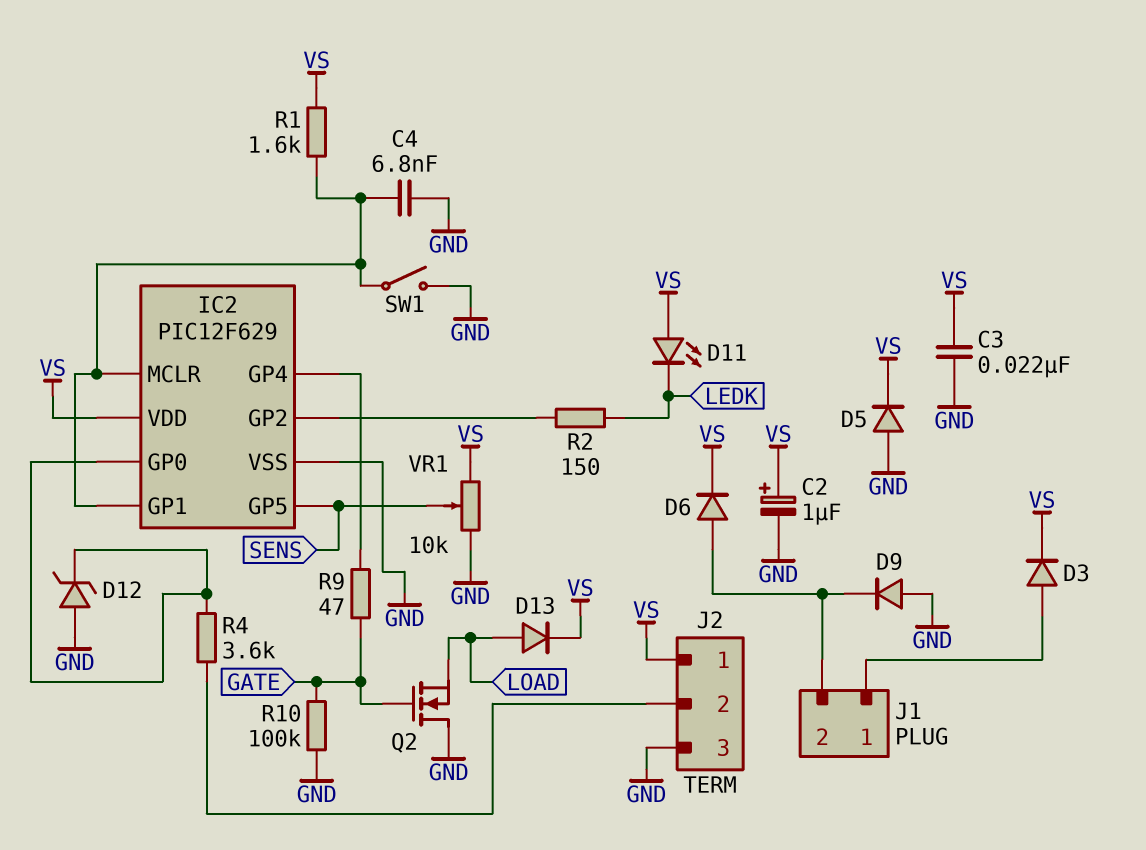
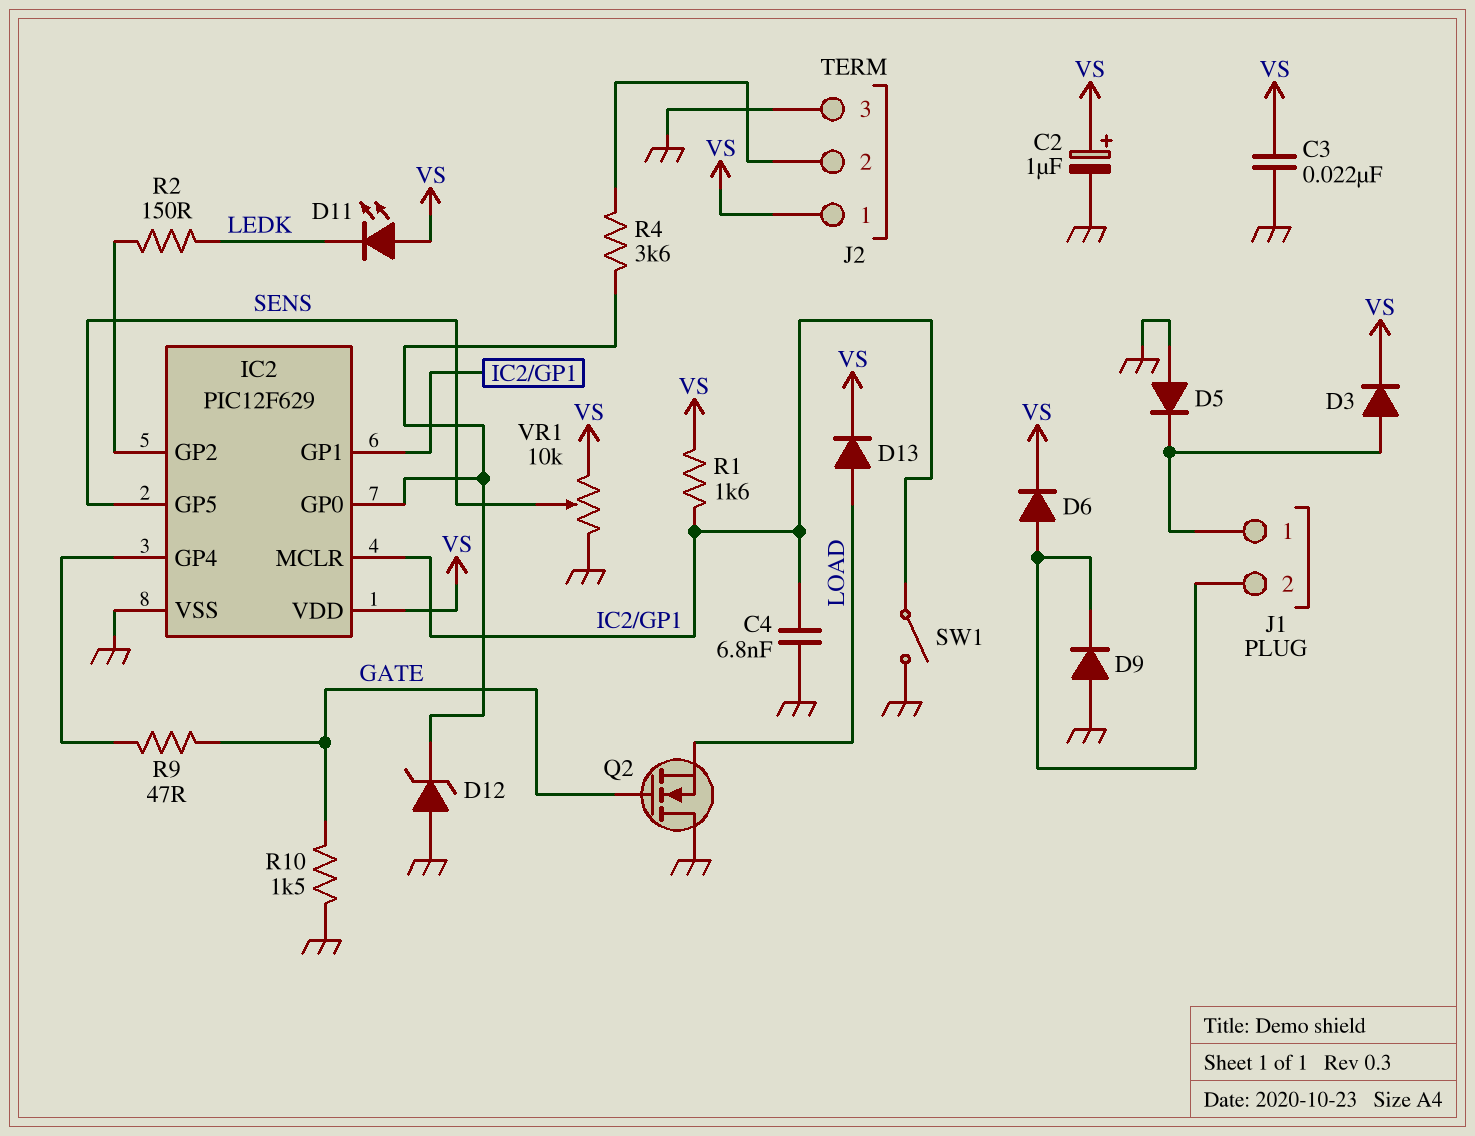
D5: diode (A GND, K VS) -> diode (A GND, K J1/1)
R10: 100k (GATE, GND) -> 1.5k (GATE, GND)

